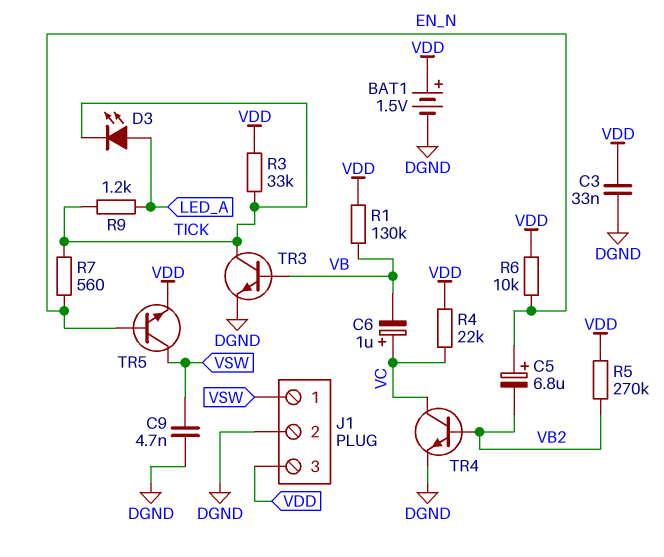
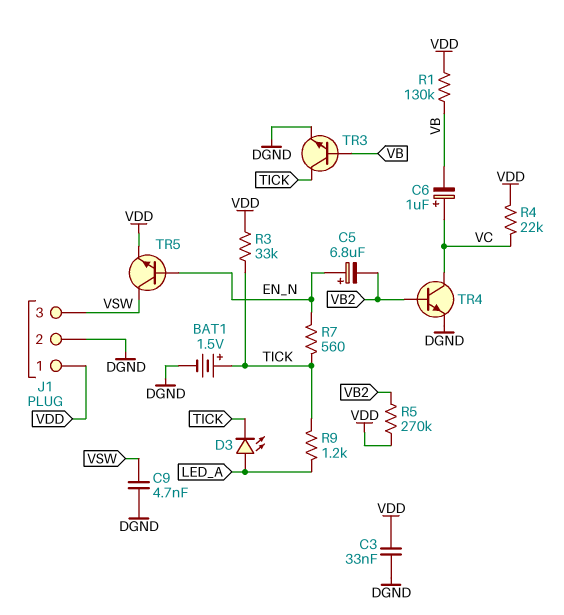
BAT1: 1.5V (plus VDD, minus DGND) -> 1.5V (plus TICK, minus DGND)
J1 pin 1: VSW -> VDD
J1 pin 3: VDD -> VSW
R6: 10k (EN_N, VDD) -> none

